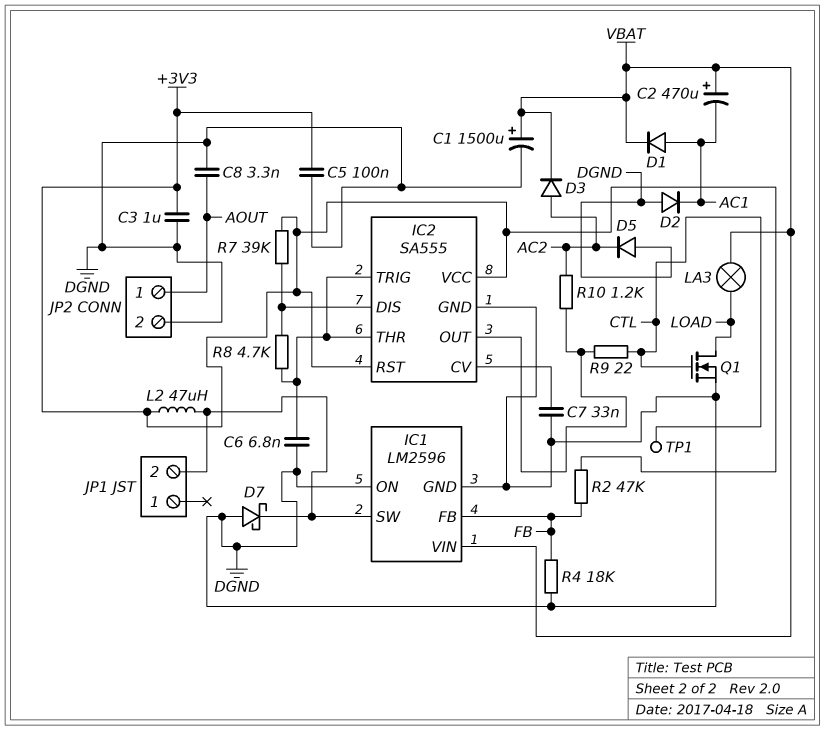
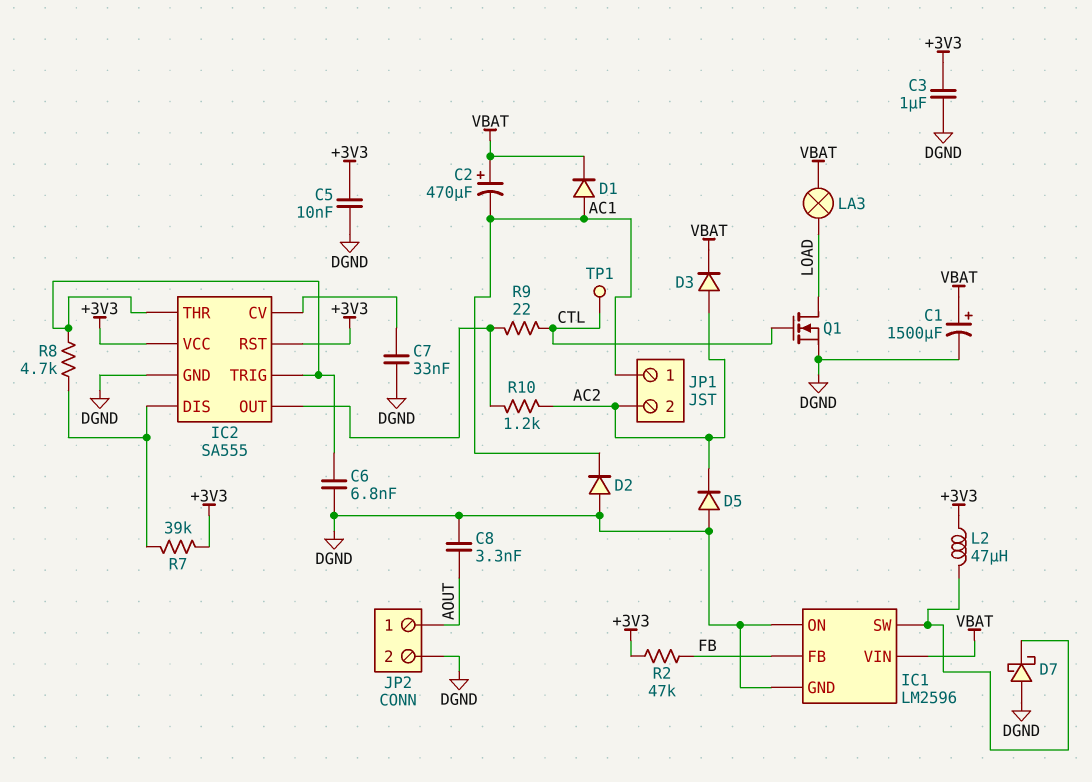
C5: 100nF (+3V3, DGND) -> 10nF (+3V3, DGND)
JP1 pin 1: none -> AC1
JP1 pin 2: IC1/SW -> AC2
R4: 18k (DGND, FB) -> none

